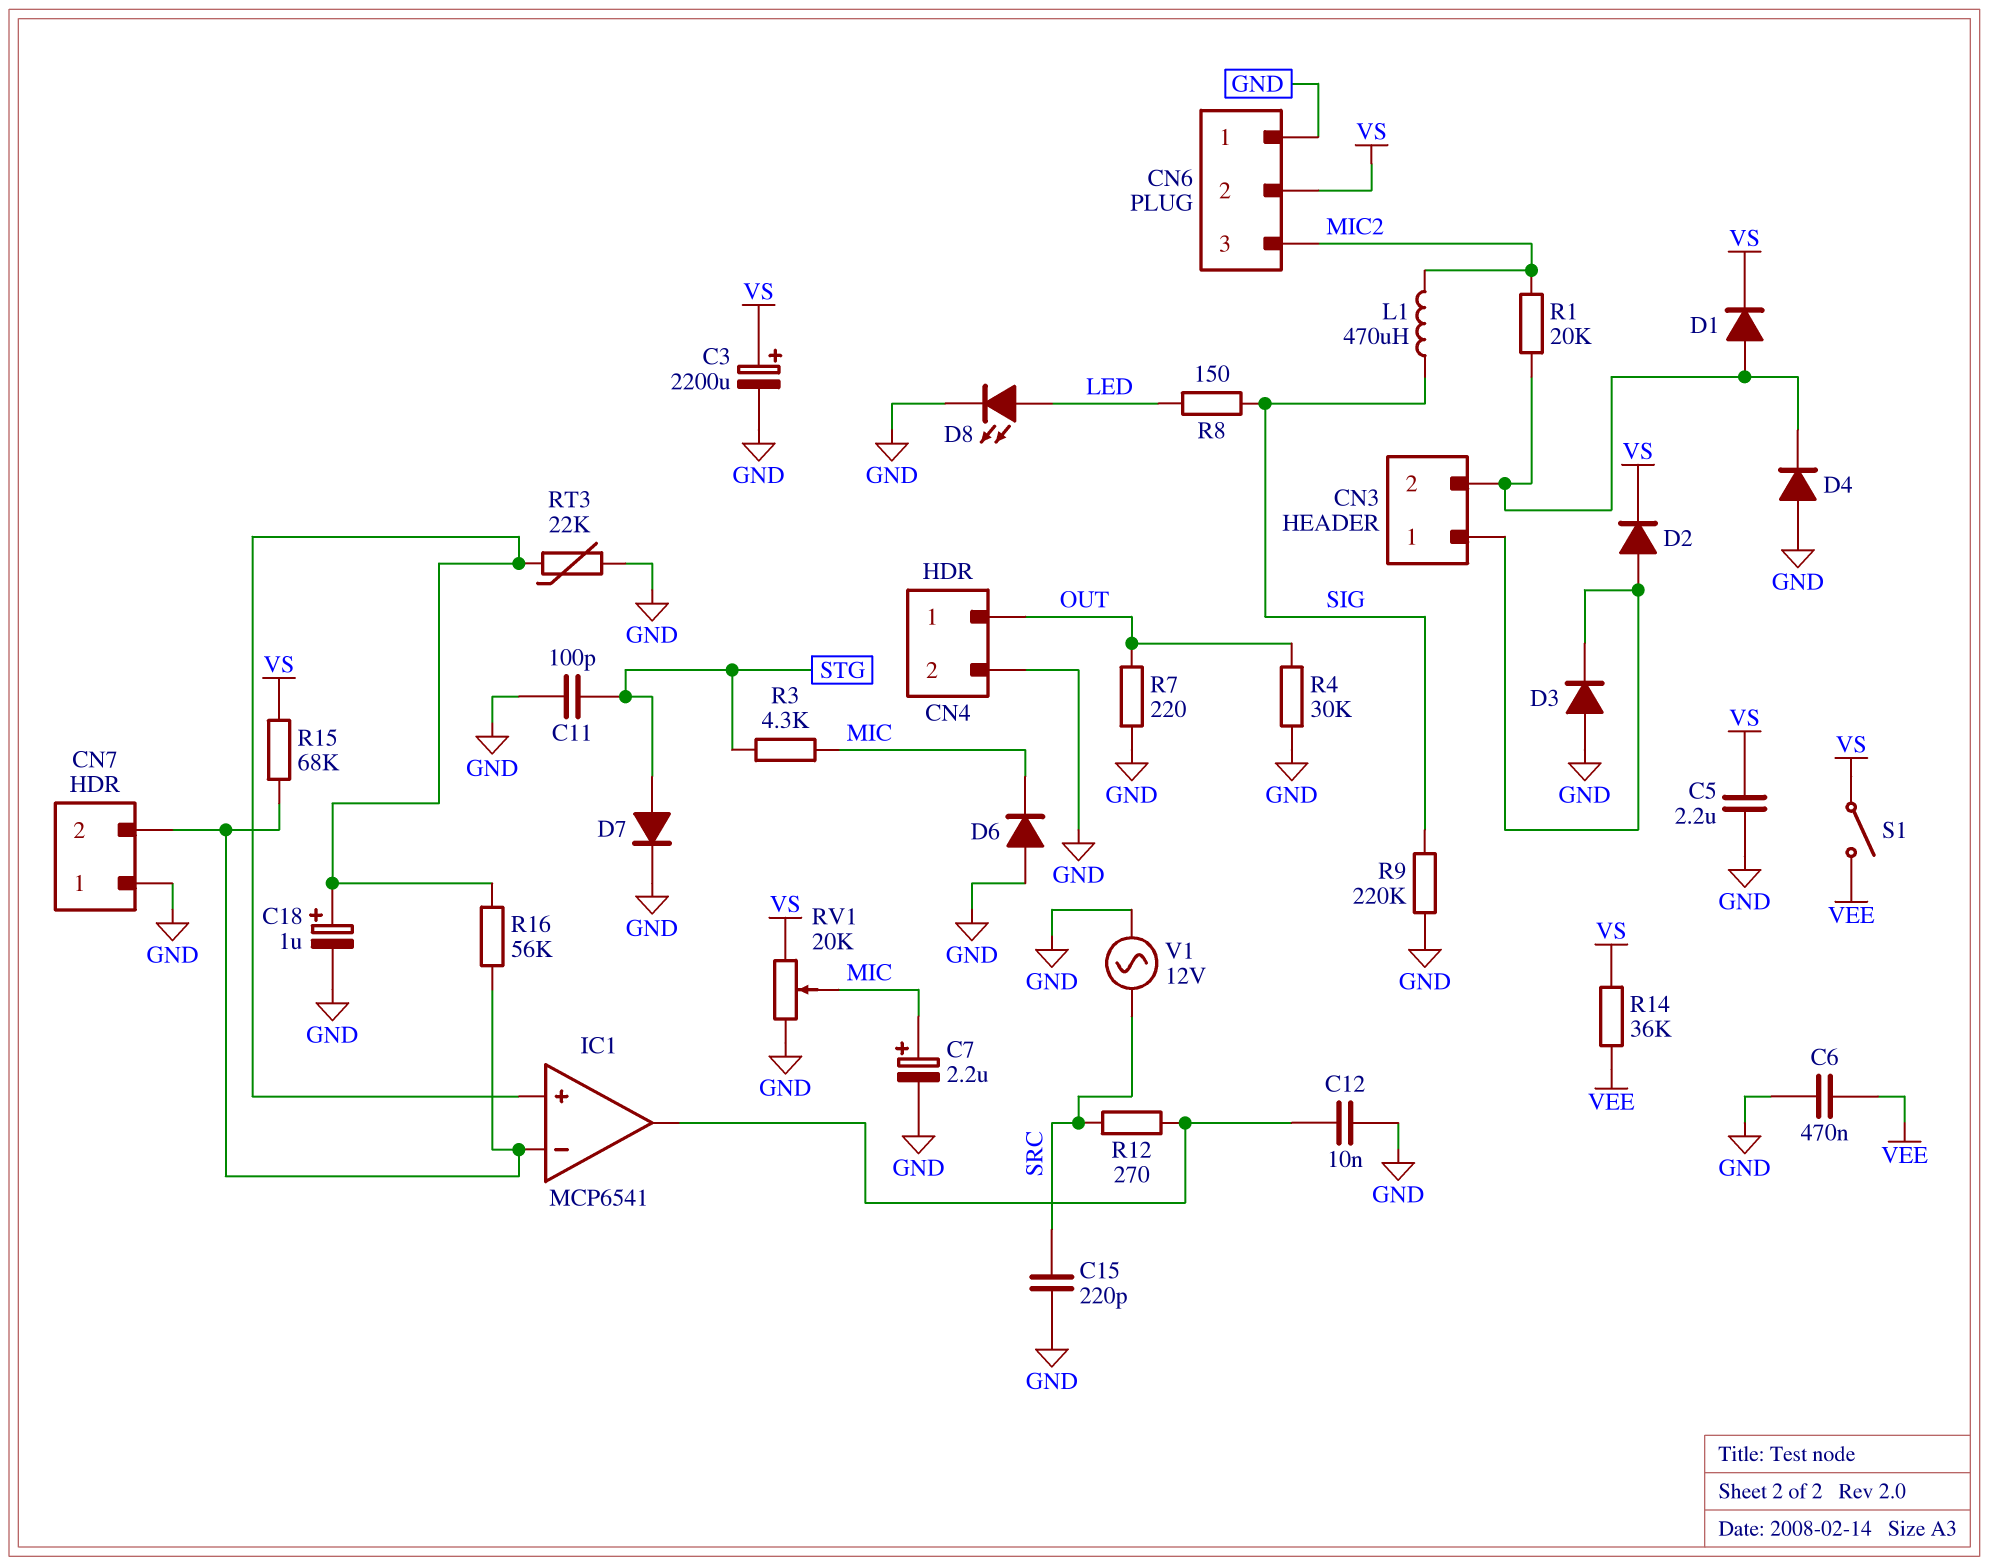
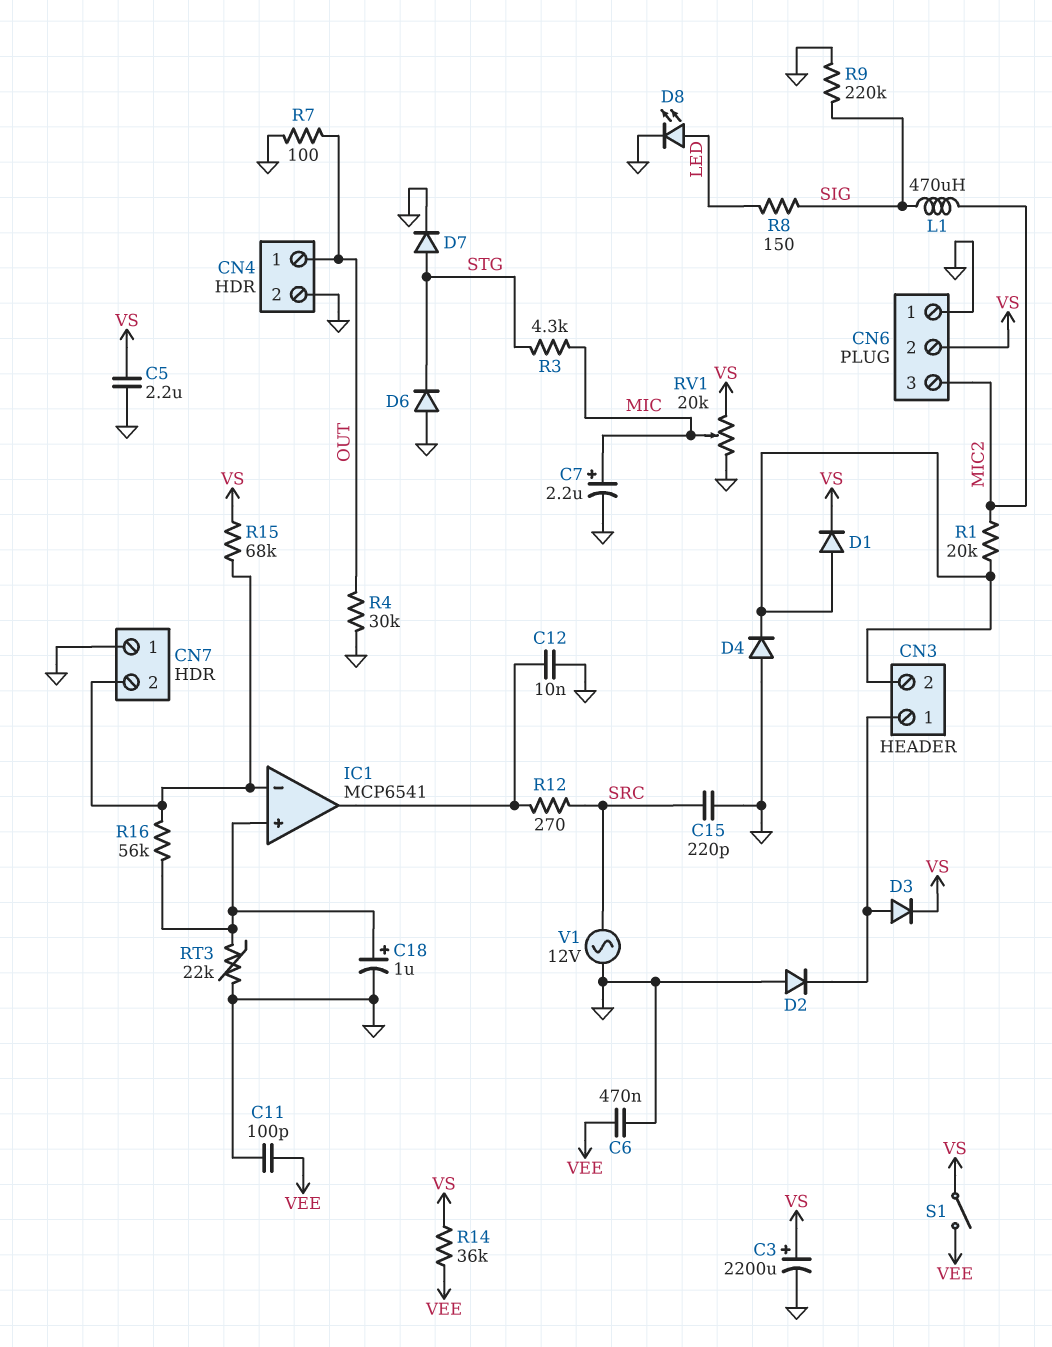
C11: 100pF (GND, STG) -> 100pF (GND, VEE)
D2: diode (A CN3/1, K VS) -> diode (A GND, K CN3/1)
D3: diode (A GND, K CN3/1) -> diode (A CN3/1, K VS)
D6: diode (A GND, K MIC) -> diode (A GND, K STG)
R7: 220 (GND, OUT) -> 100 (GND, OUT)

